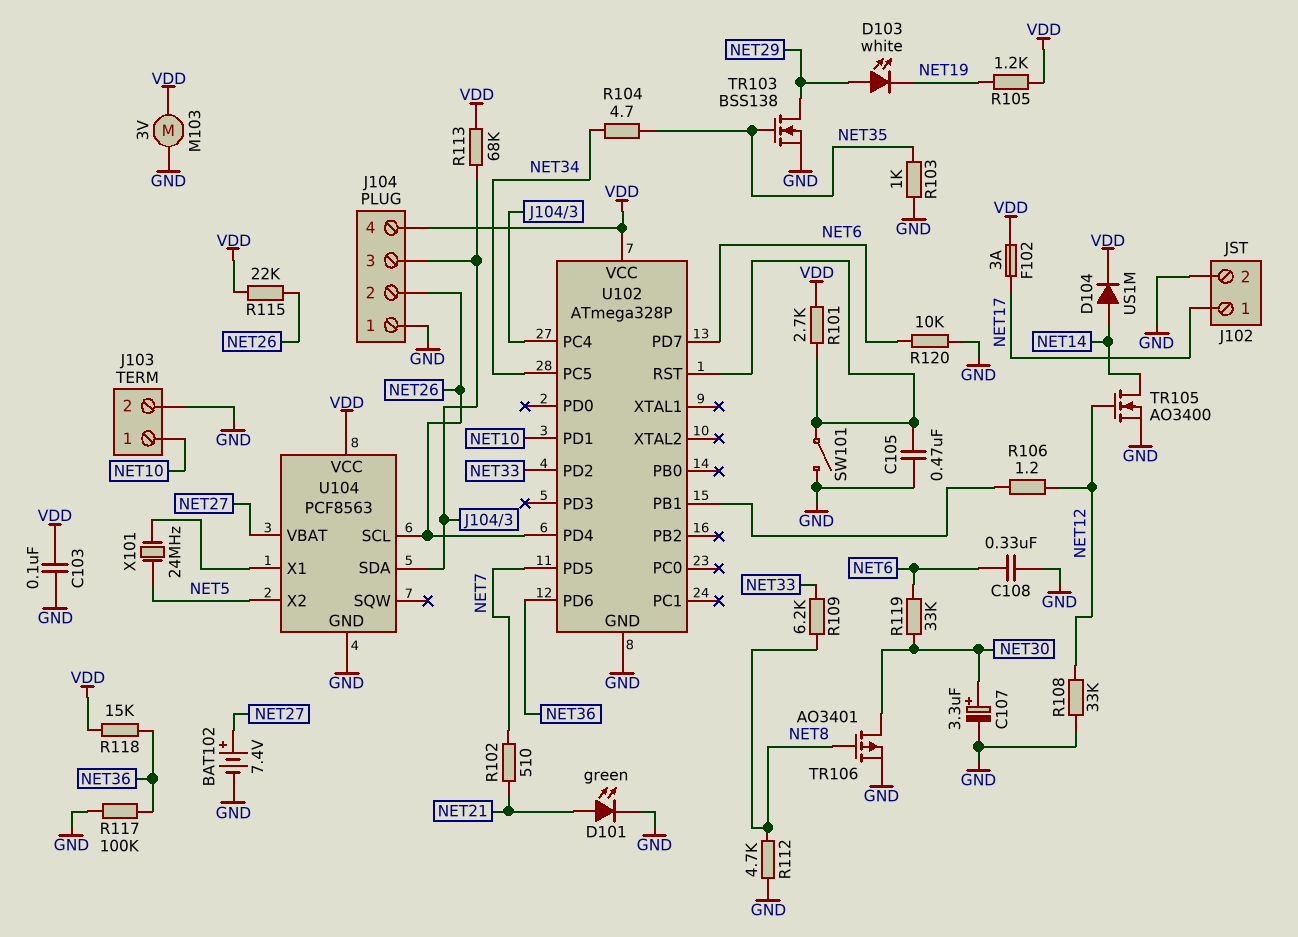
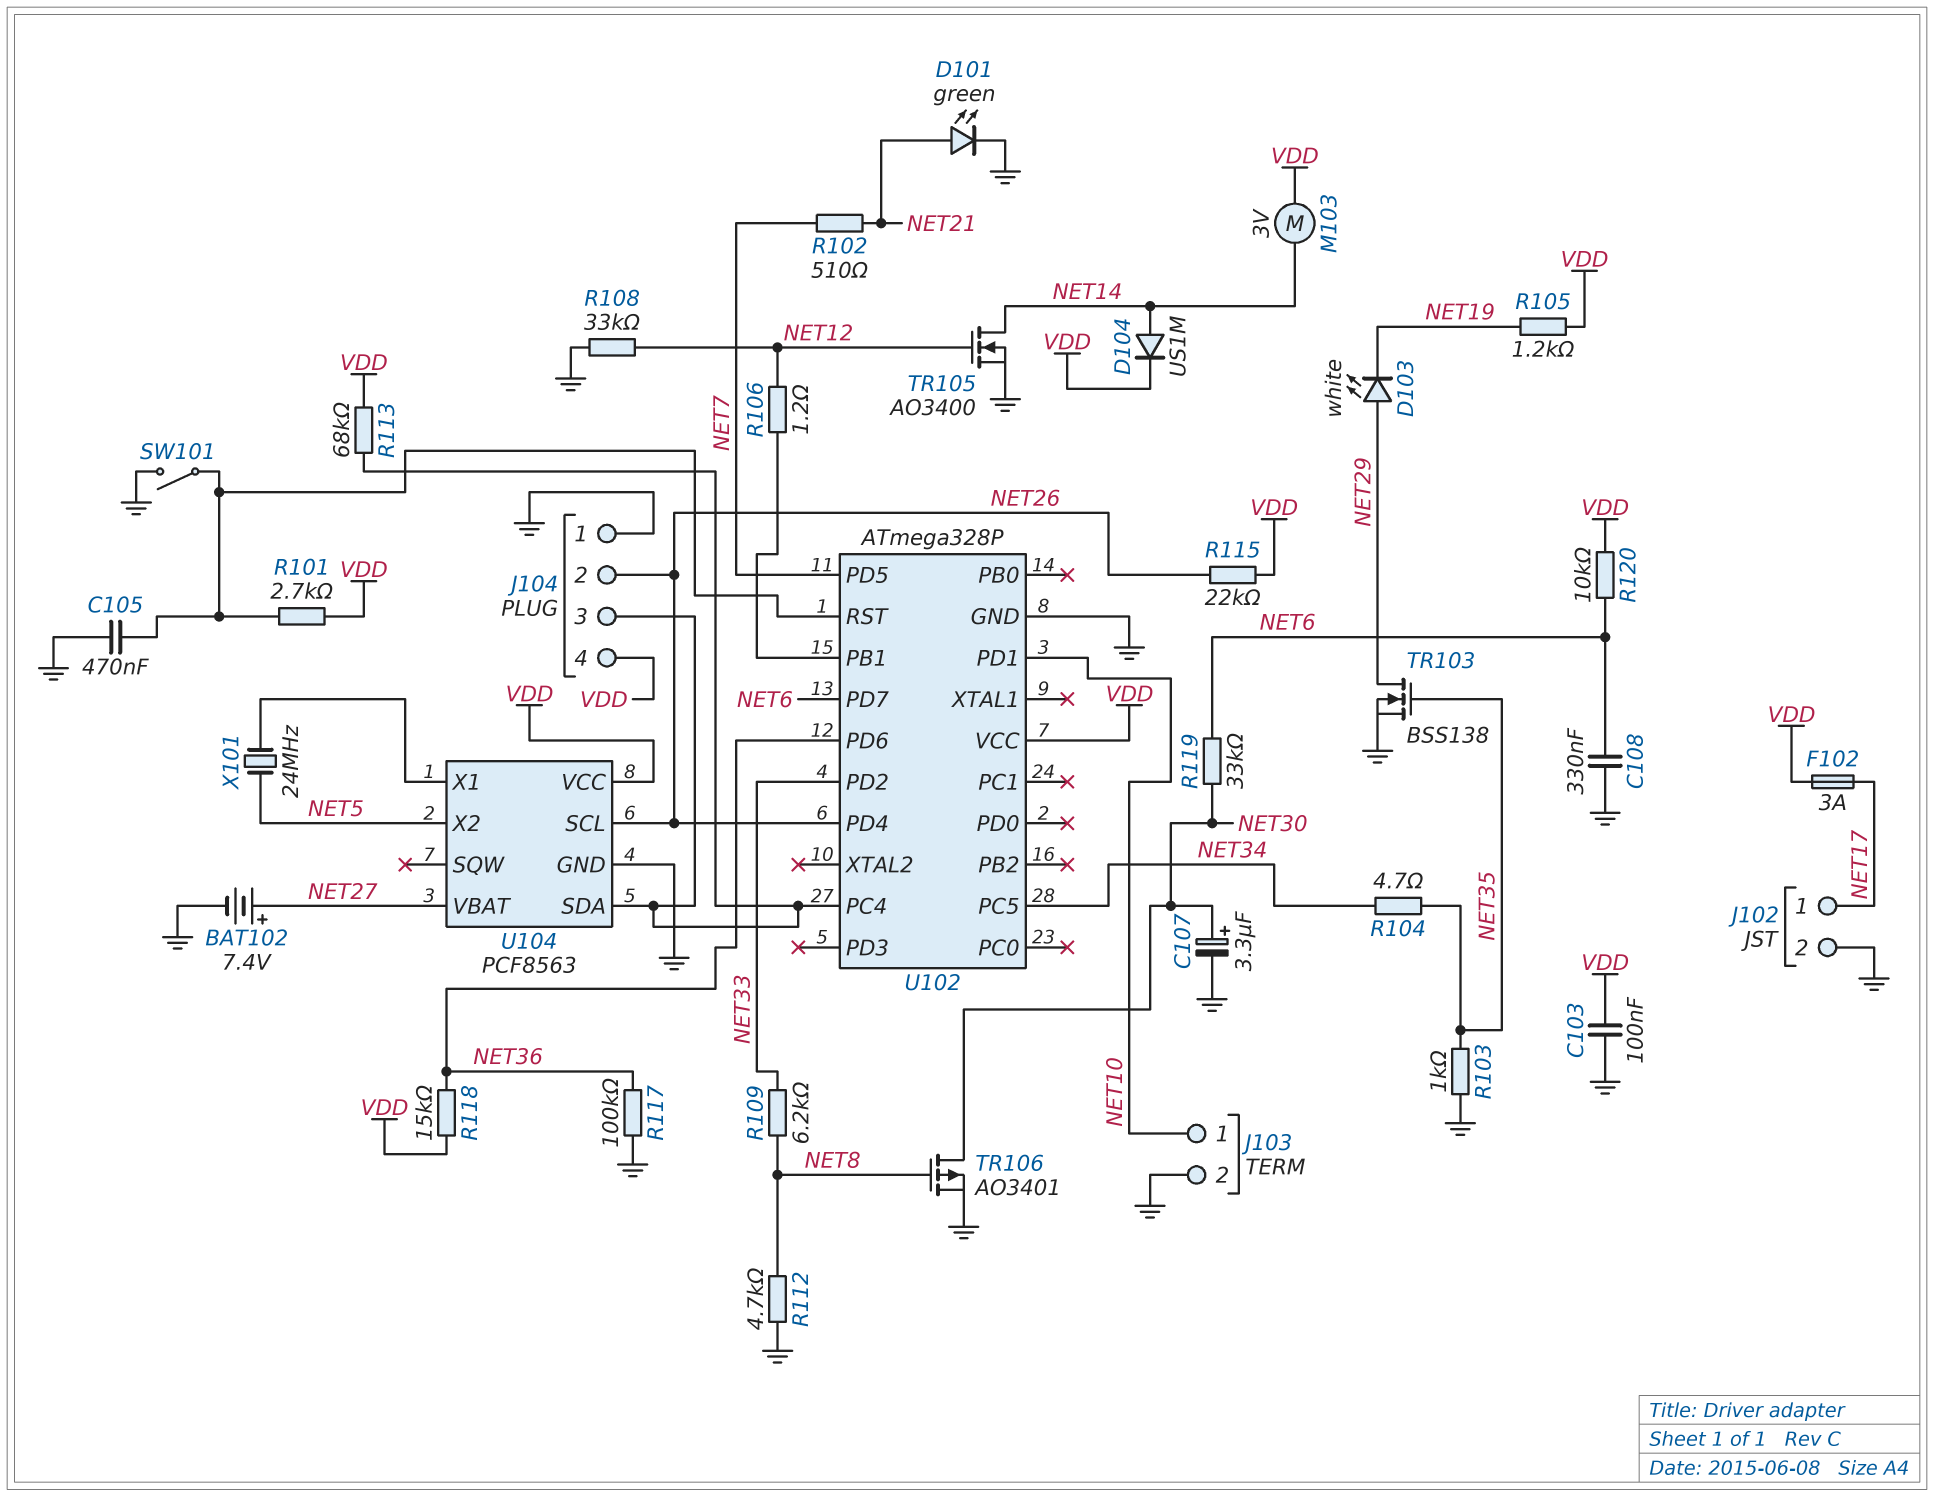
M103: motor 3V (GND, VDD) -> motor 3V (NET14, VDD)
R120: 10k (GND, NET6) -> 10k (NET6, VDD)

